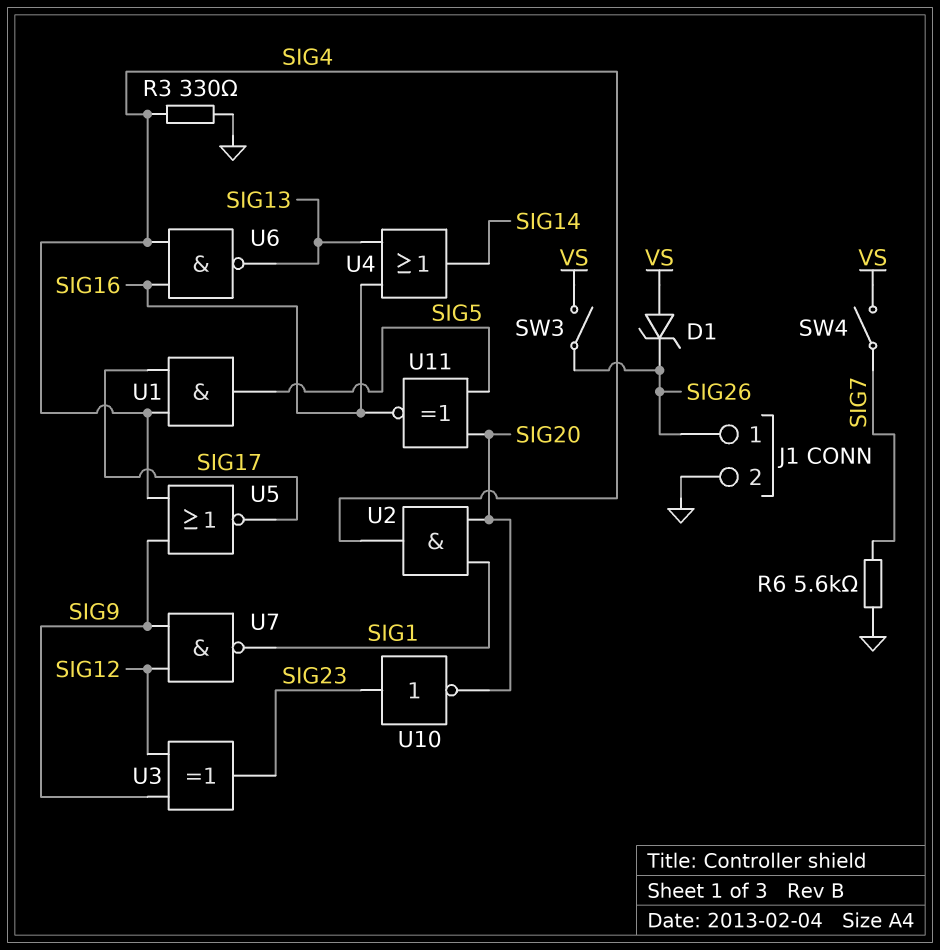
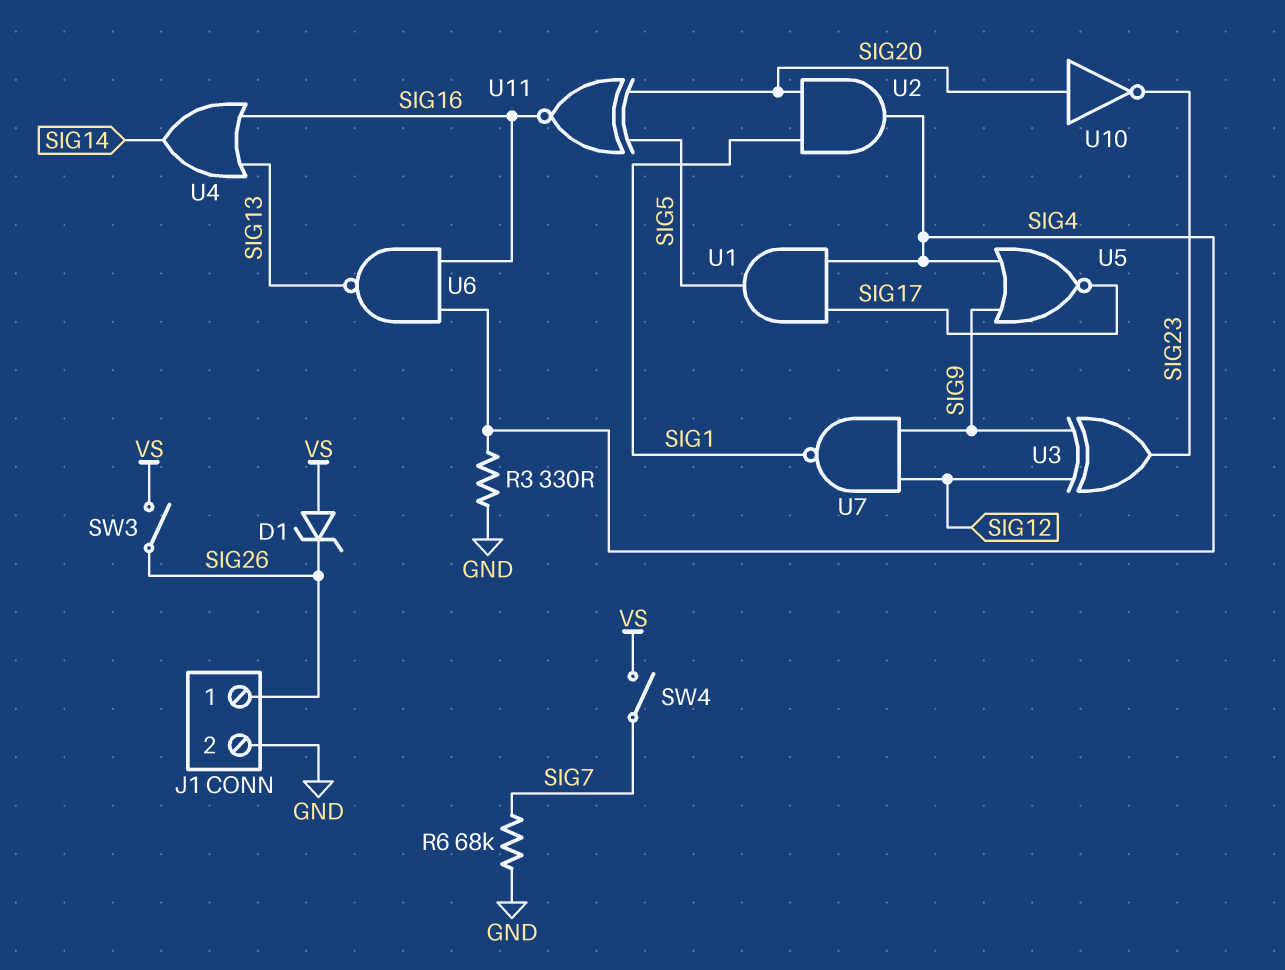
R6: 5.6k (GND, SIG7) -> 68k (GND, SIG7)
U10: NOT (in SIG23, out SIG20) -> NOT (in SIG20, out SIG23)

